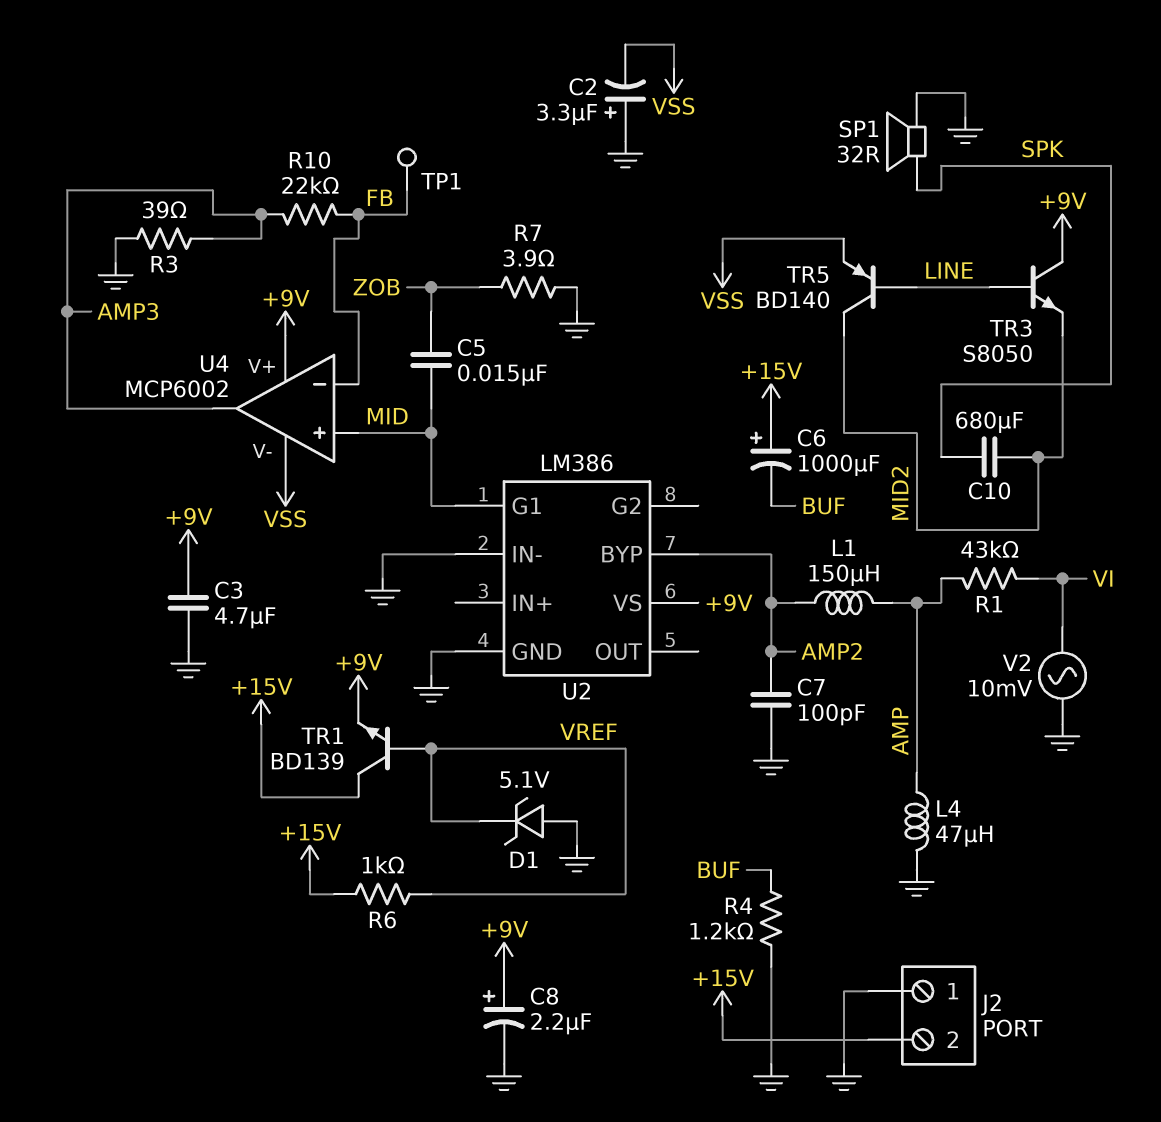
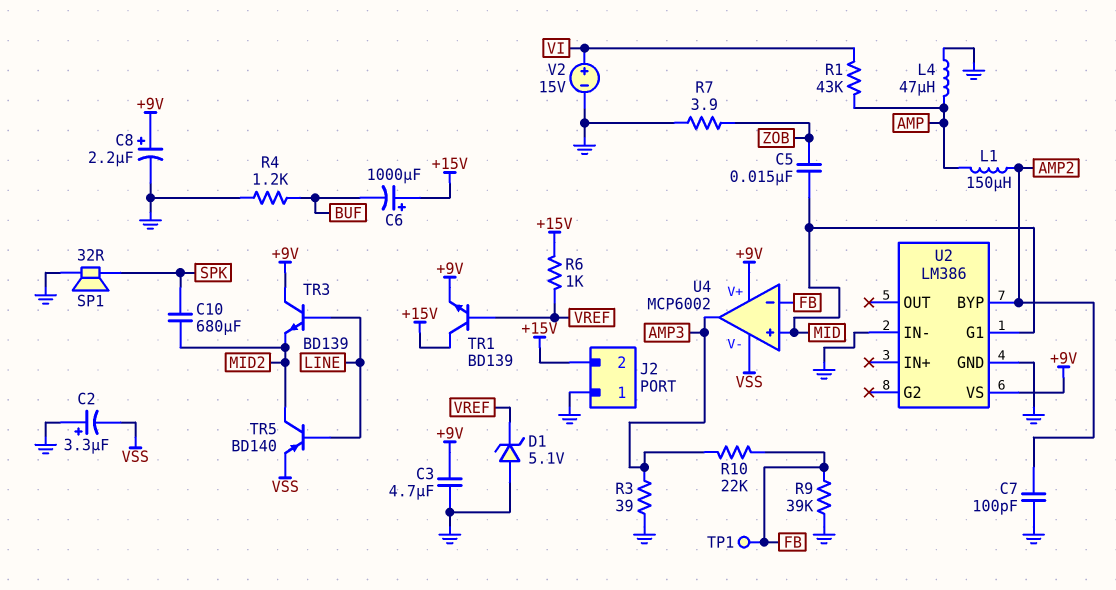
R9: none -> 39k (FB, GND)
TR3: NPN S8050 (B LINE, C +9V, E MID2) -> NPN BD139 (B LINE, C +9V, E MID2)
V2: AC 10mV (GND, VI) -> 15V (plus VI, minus GND)

